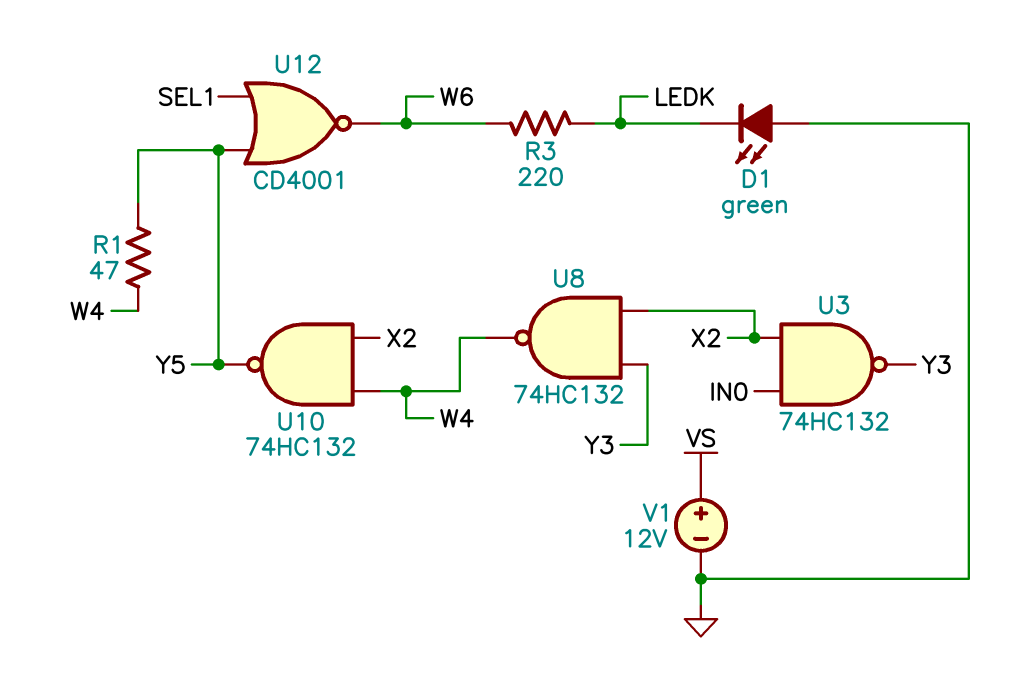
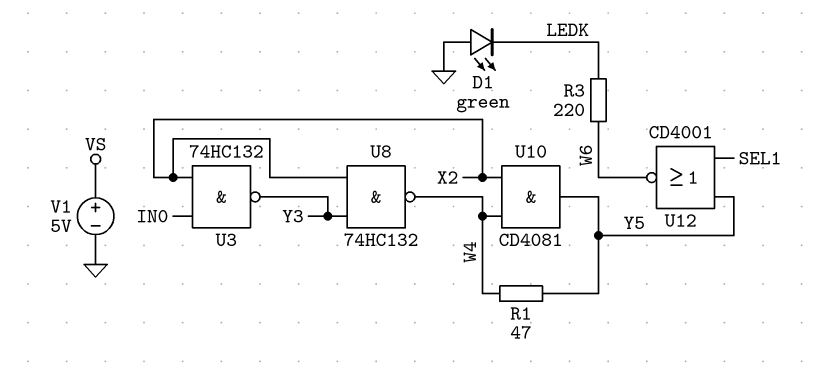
U10: NAND 74HC132 (in W4, in X2, out Y5) -> AND CD4081 (in W4, in X2, out Y5)
V1: 12V (plus VS, minus GND) -> 5V (plus VS, minus GND)

